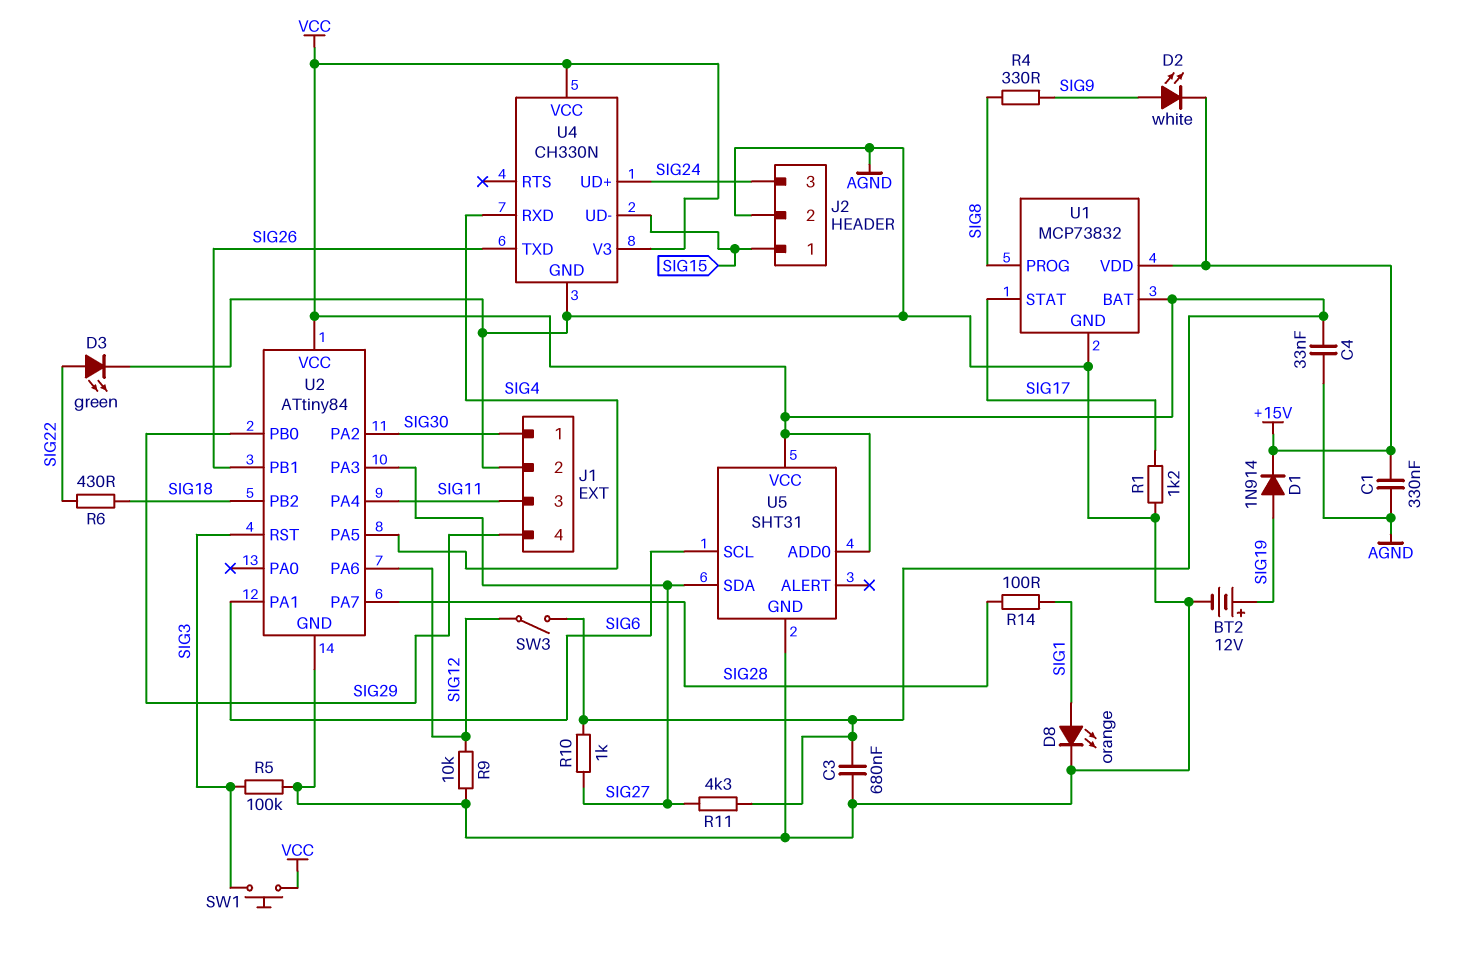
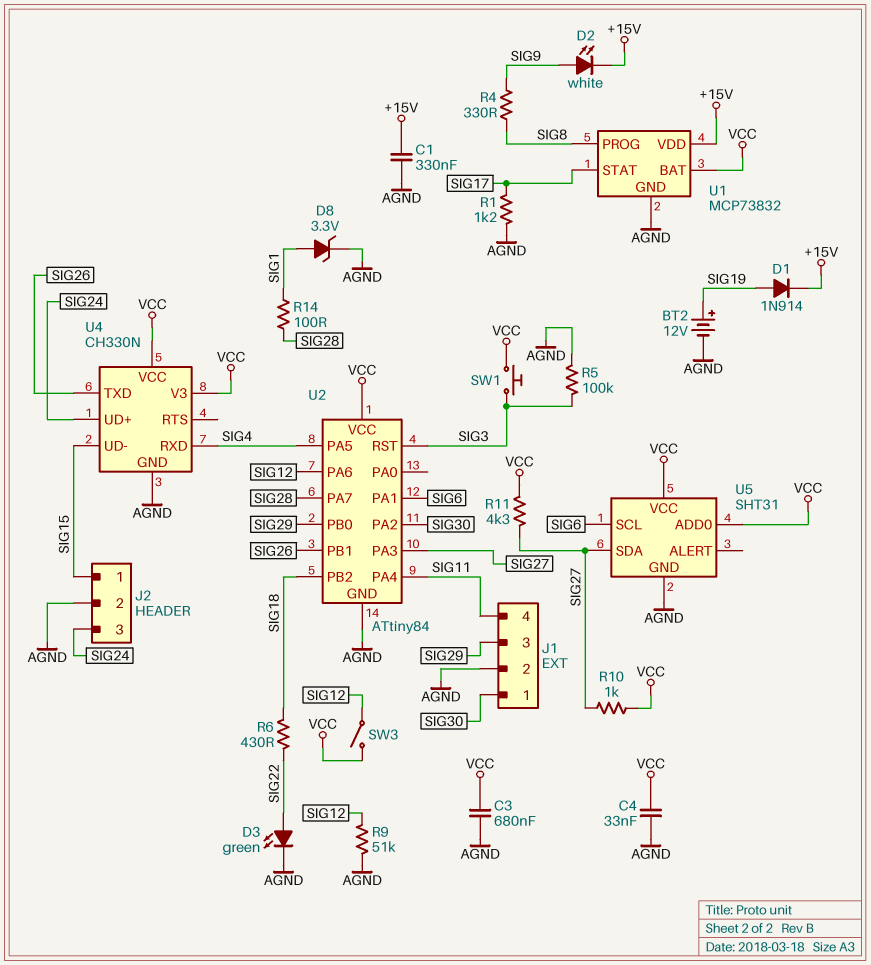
D8: LED orange (A SIG1, K AGND) -> zener 3.3V (A SIG1, K AGND)
J1 pin 3: SIG11 -> SIG29
J1 pin 4: SIG29 -> SIG11
R9: 10k (AGND, SIG12) -> 51k (AGND, SIG12)

